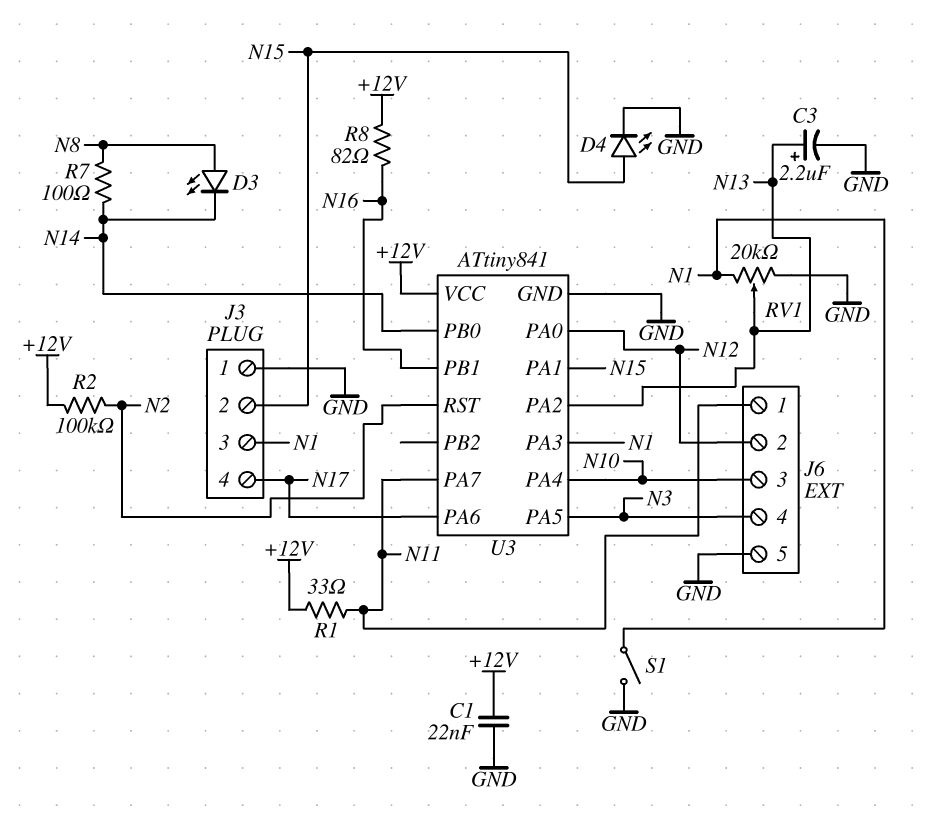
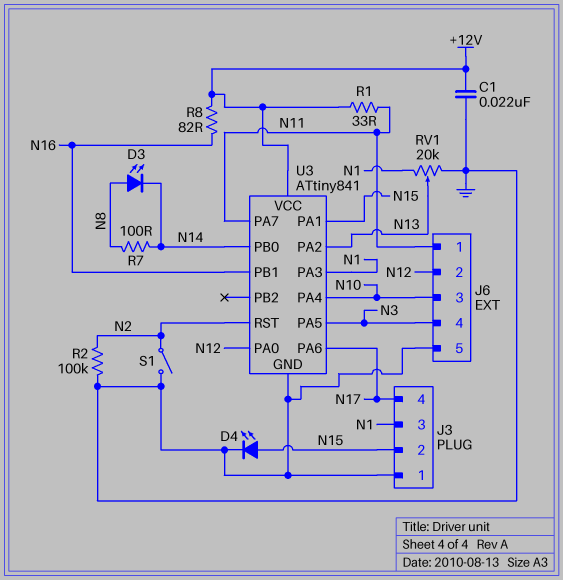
C3: 2.2uF (plus N13, minus GND) -> none
R2: 100k (+12V, N2) -> 100k (GND, N2)
S1: switch (GND, N1) -> switch (GND, N2)

